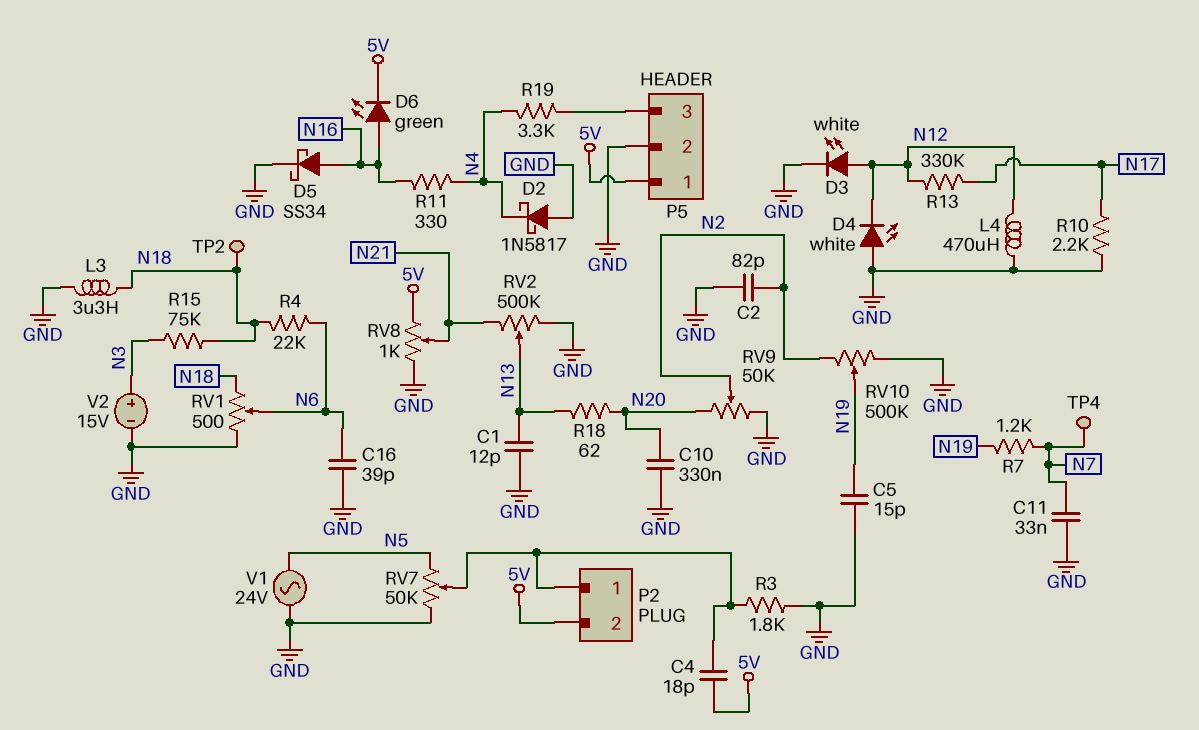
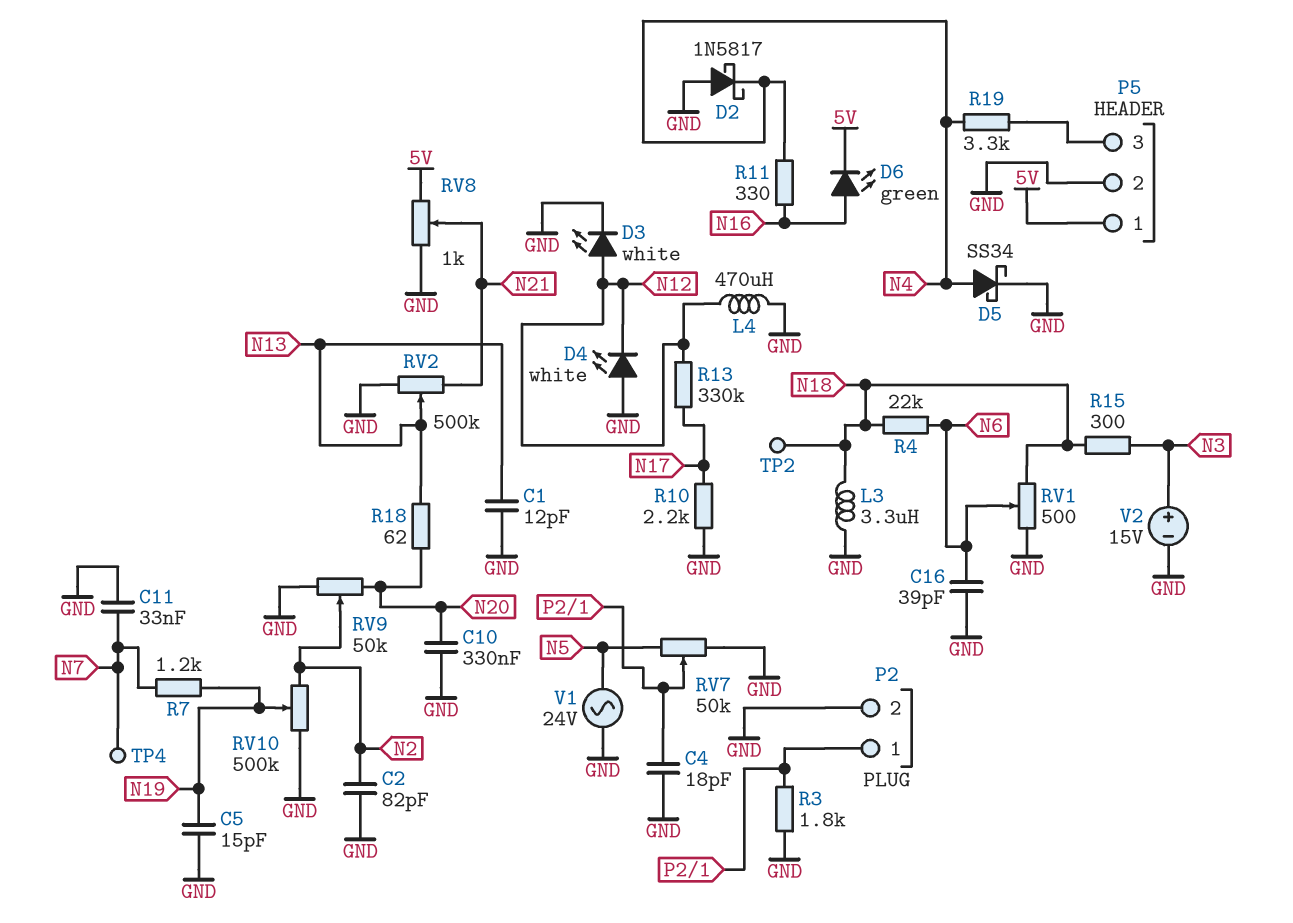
C4: 18pF (5V, P2/1) -> 18pF (GND, P2/1)
D5: schottky SS34 (A N16, K GND) -> schottky SS34 (A N4, K GND)
P2 pin 2: 5V -> GND
R15: 75k (N3, N18) -> 300 (N3, N18)

